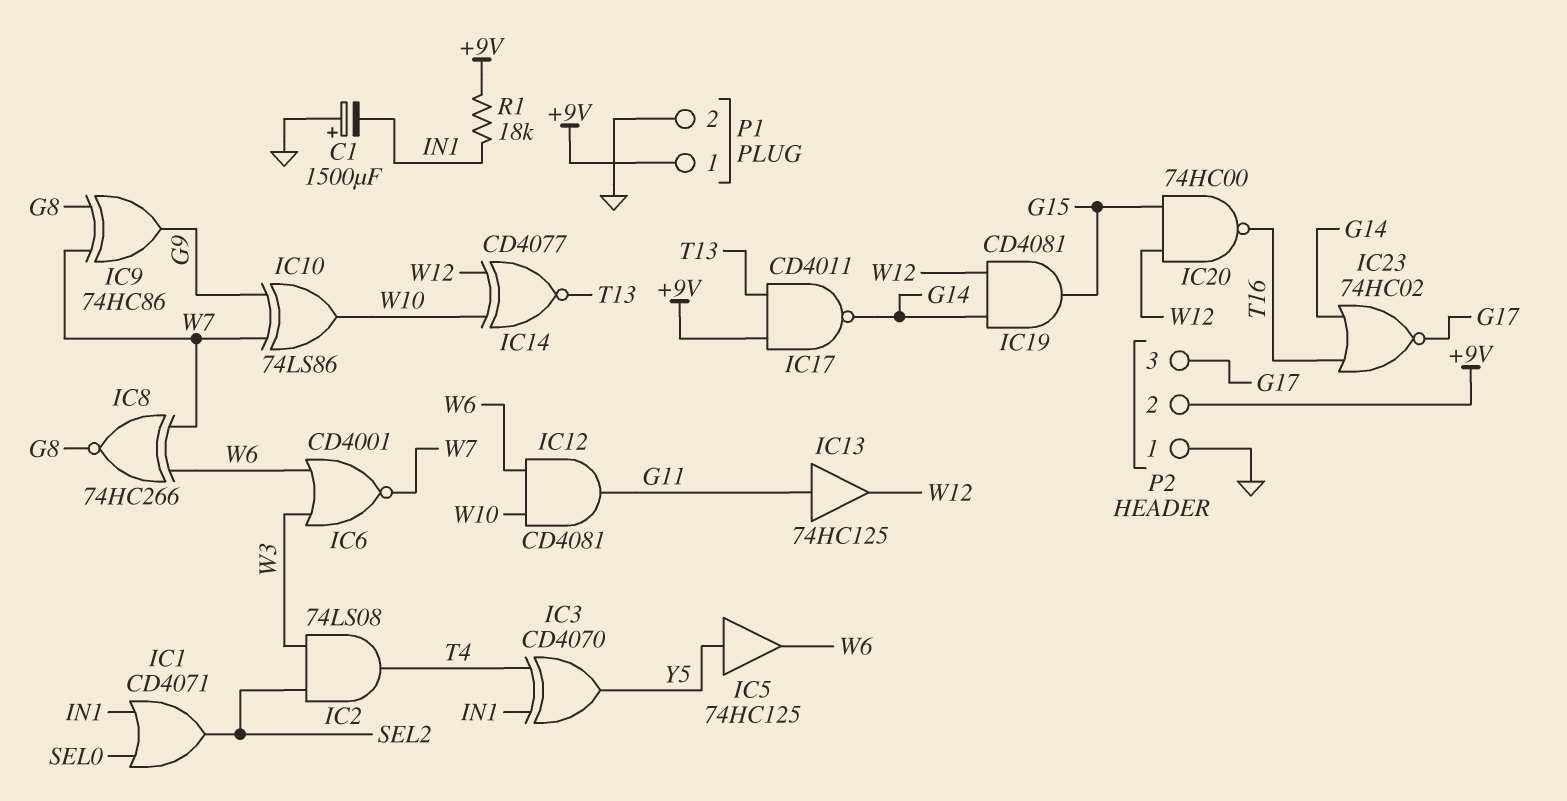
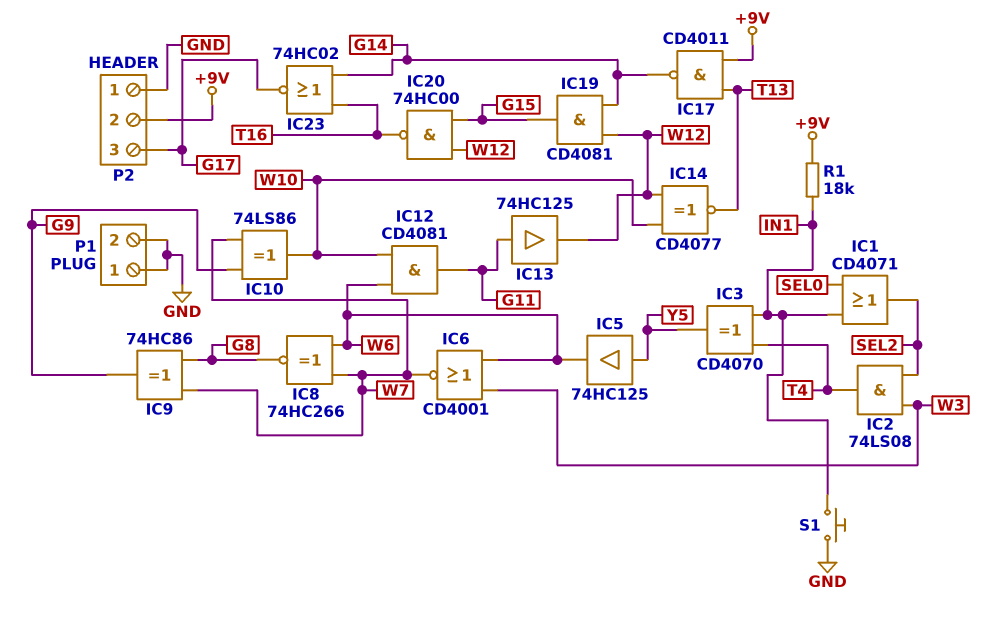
C1: 1500uF (plus GND, minus IN1) -> none
P1 pin 1: +9V -> GND
S1: none -> button (GND, IN1)

